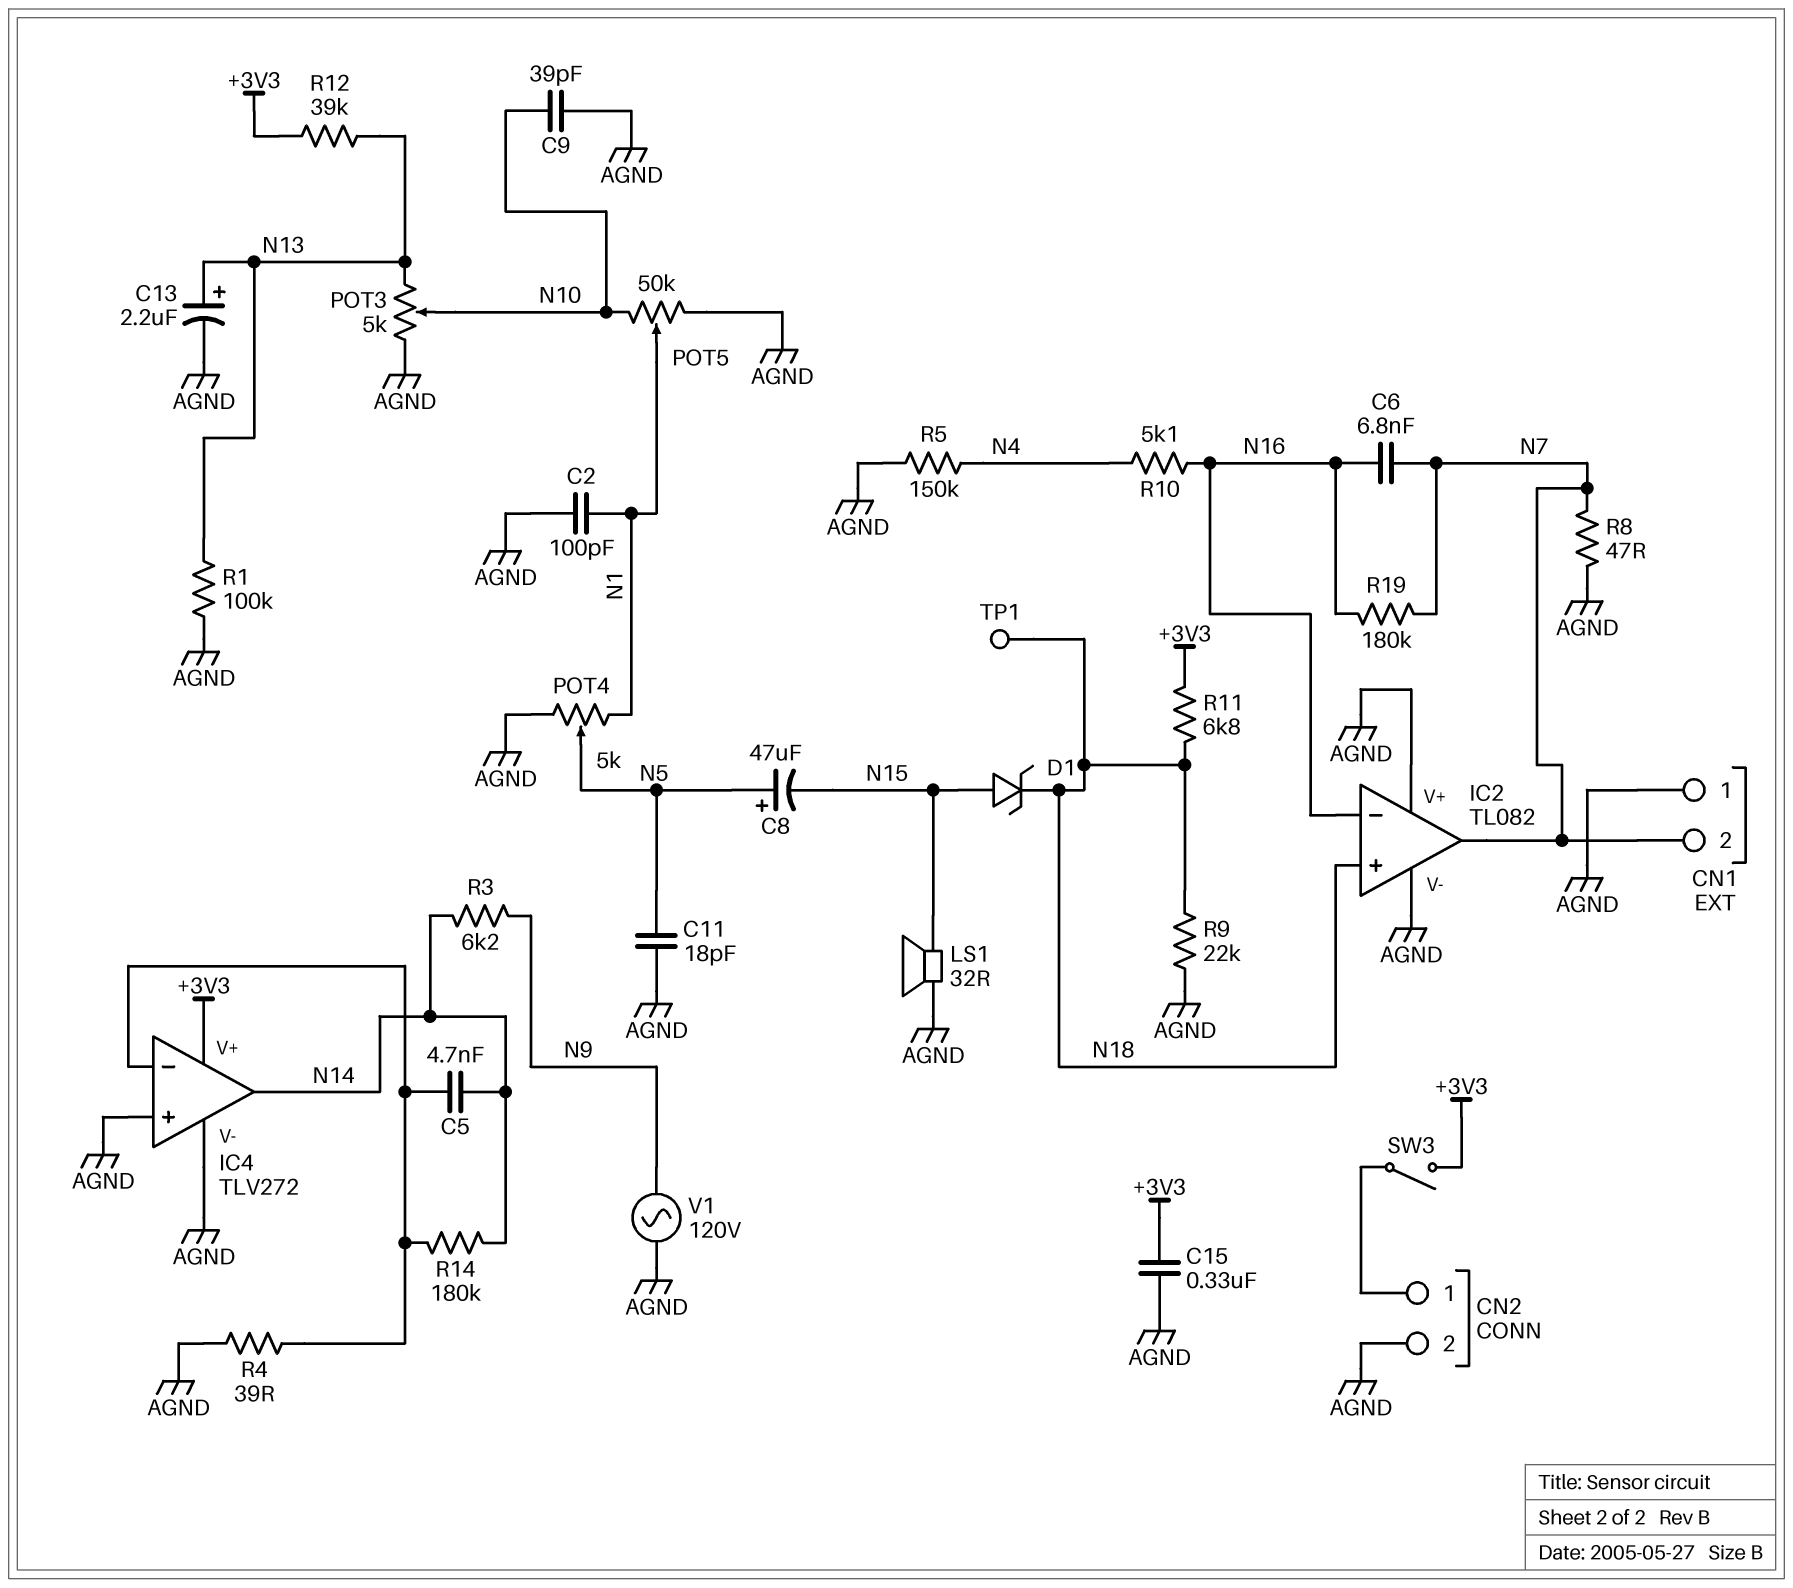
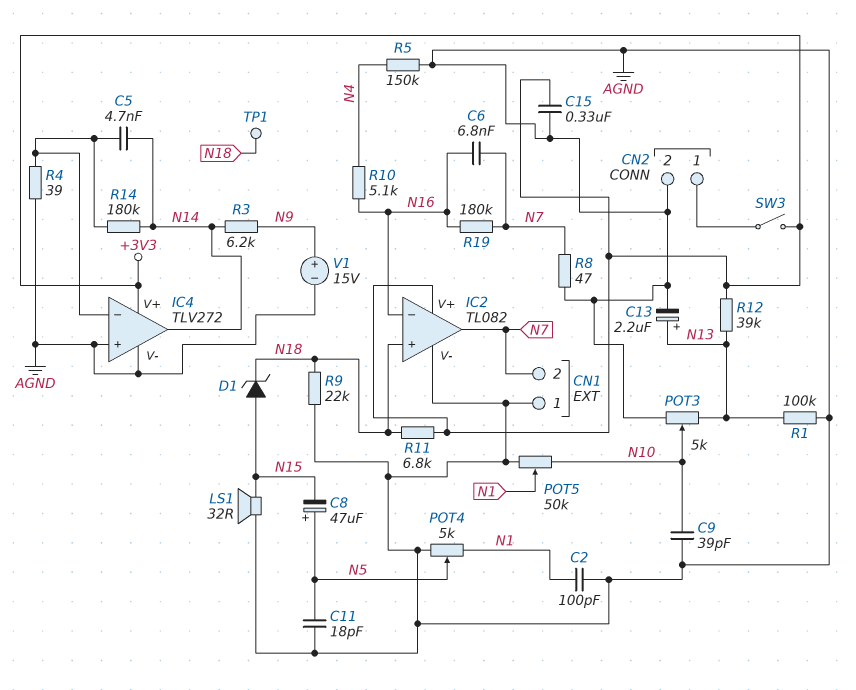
IC2 pin V+: AGND -> +3V3
V1: AC 120V (AGND, N9) -> 15V (plus N9, minus AGND)

